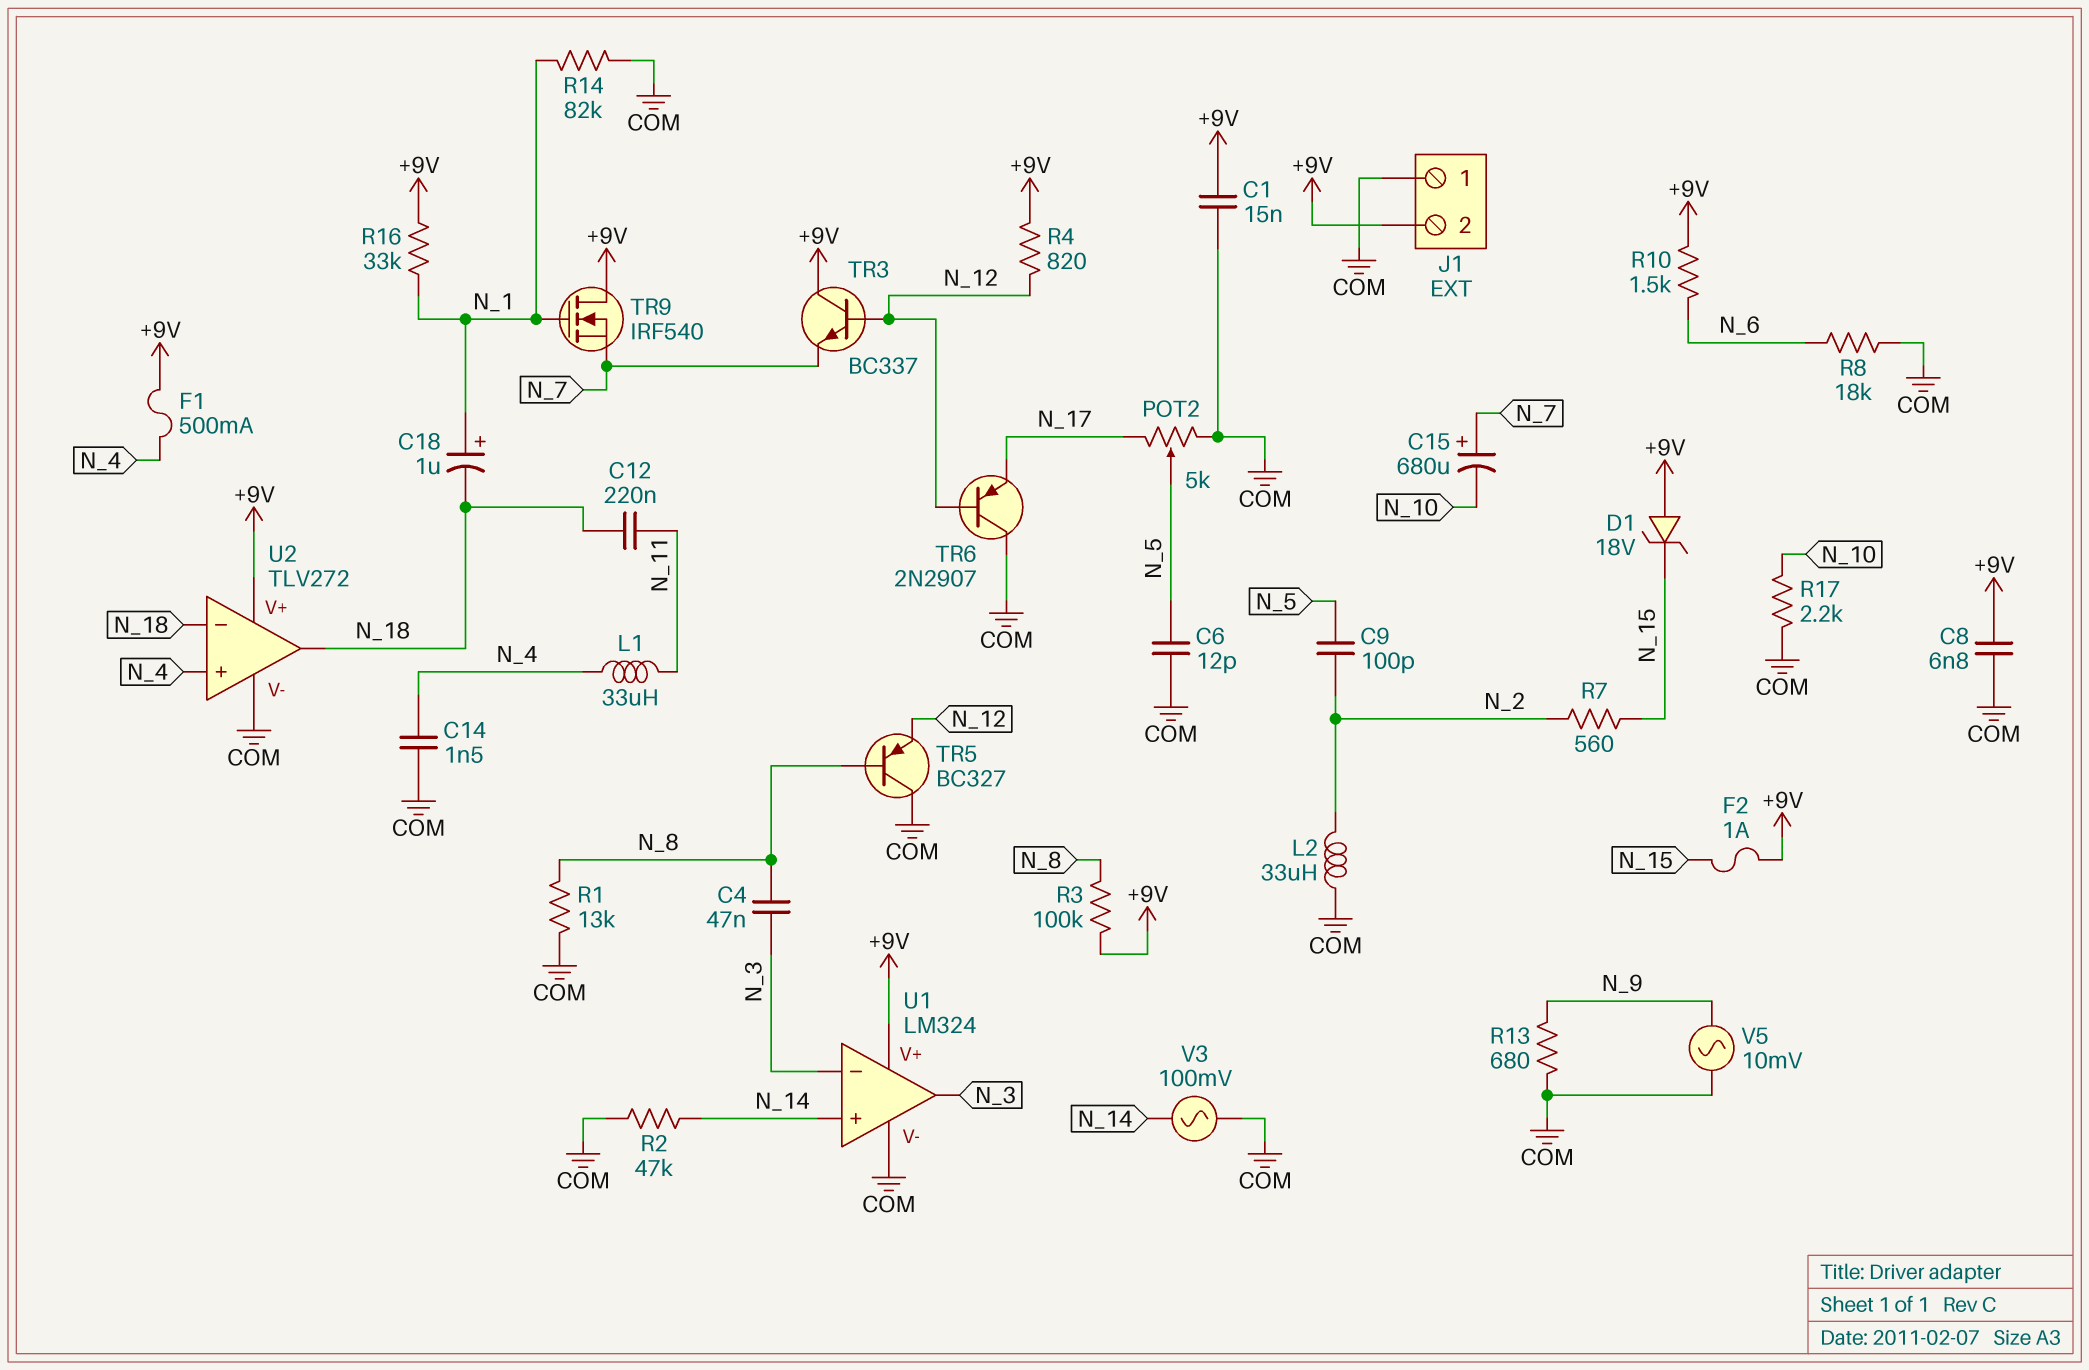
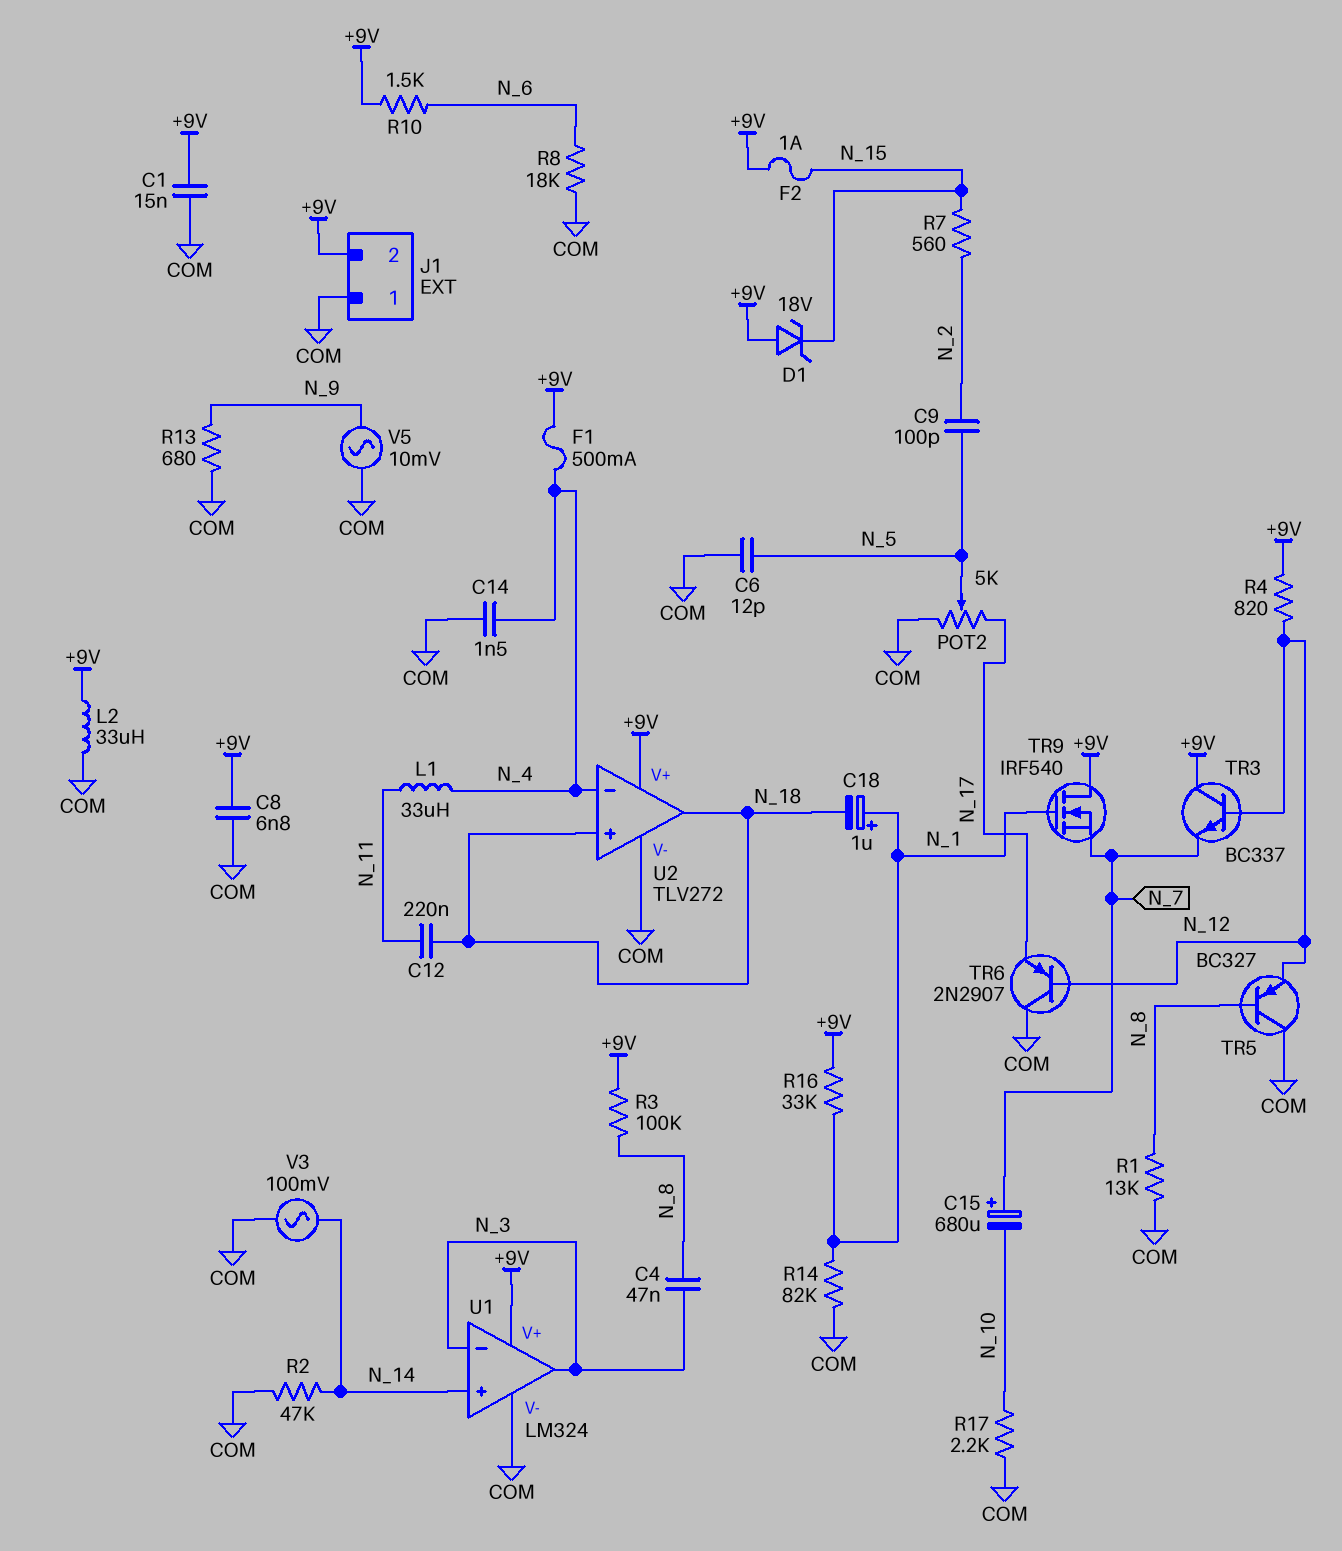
L2: 33uH (COM, N_2) -> 33uH (+9V, COM)
U2 pin in+: N_4 -> N_18
U2 pin in-: N_18 -> N_4

